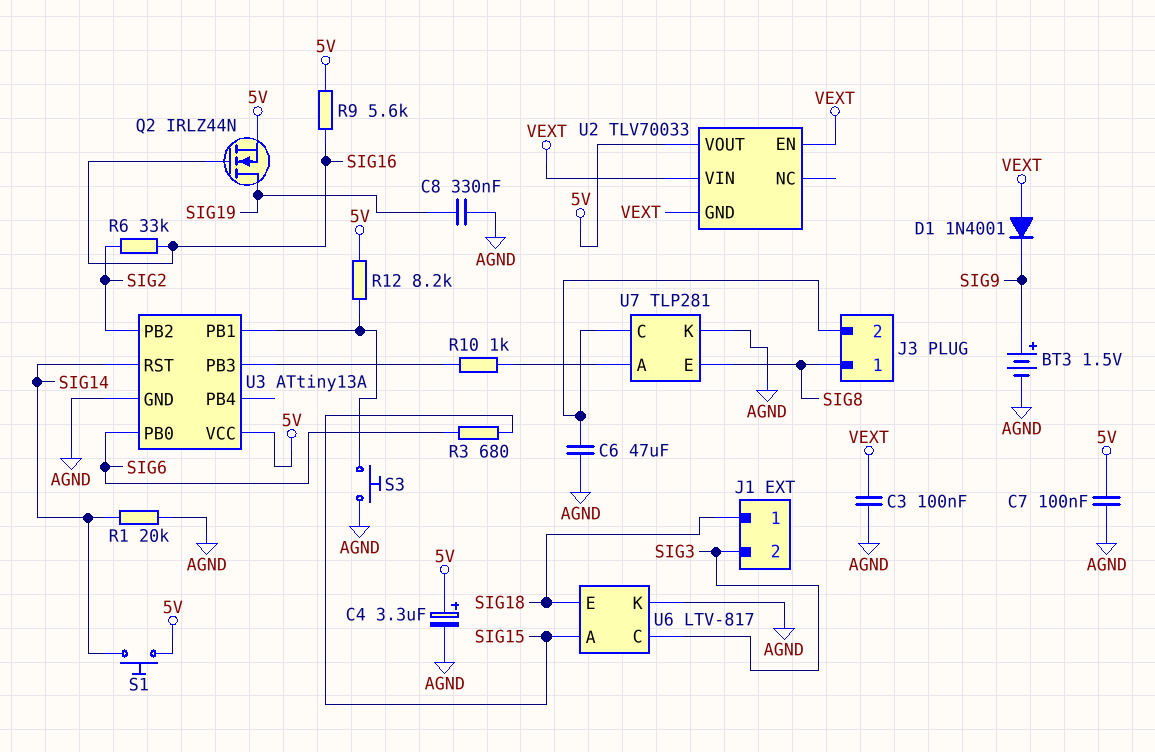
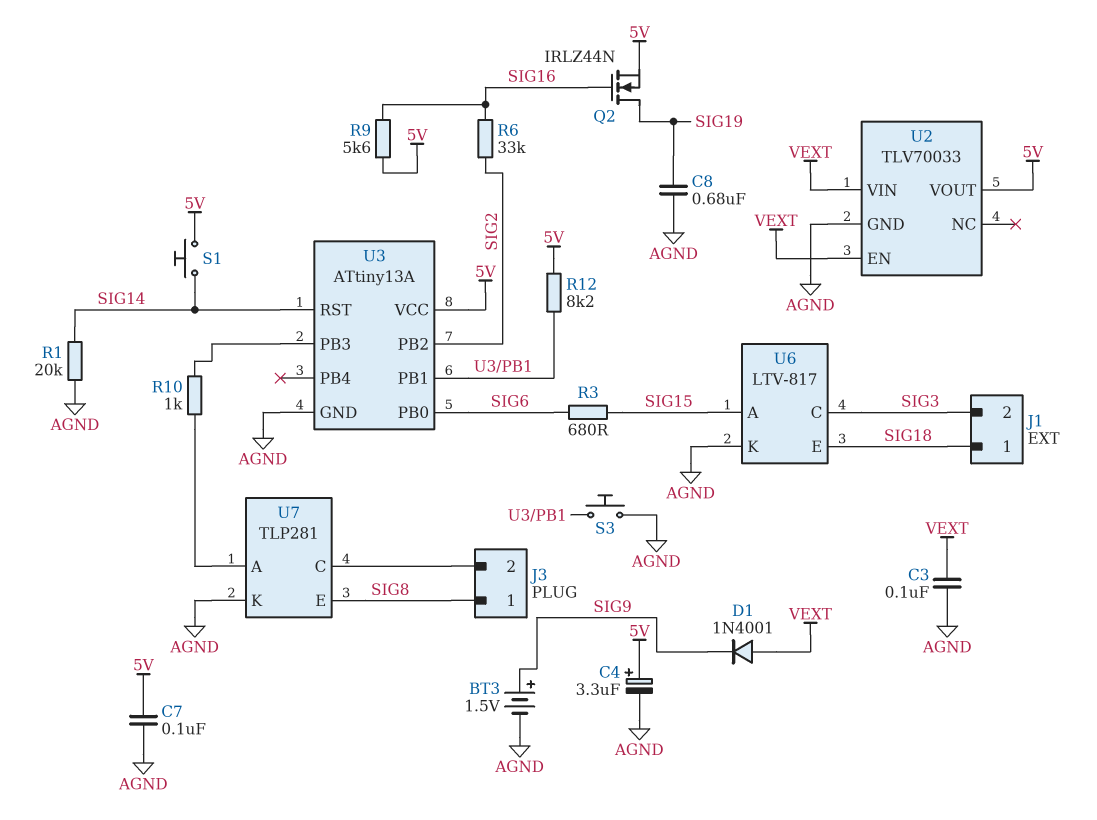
C6: 47uF (AGND, J3/2) -> none
C8: 330nF (AGND, SIG19) -> 680nF (AGND, SIG19)
U2 pin GND: VEXT -> AGND

